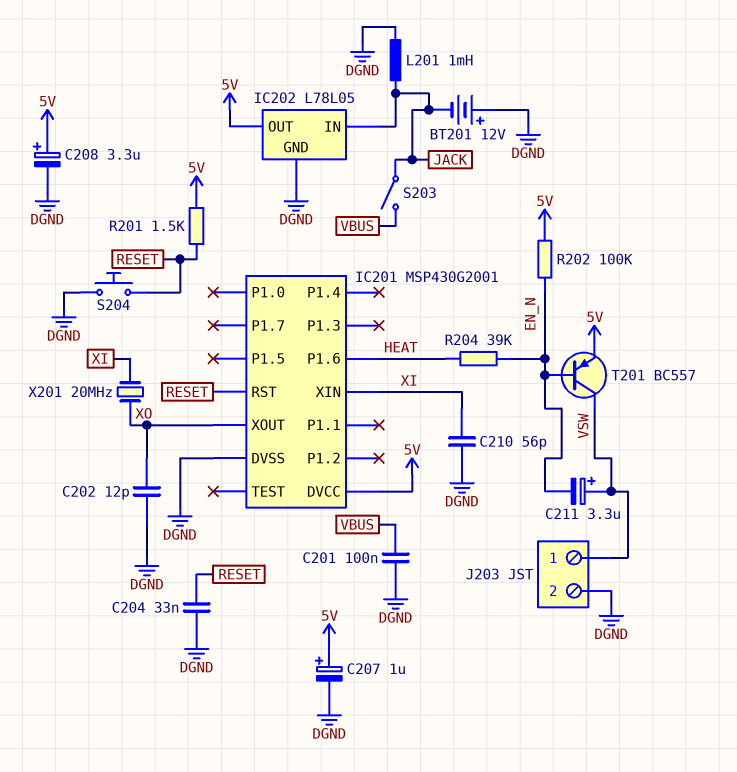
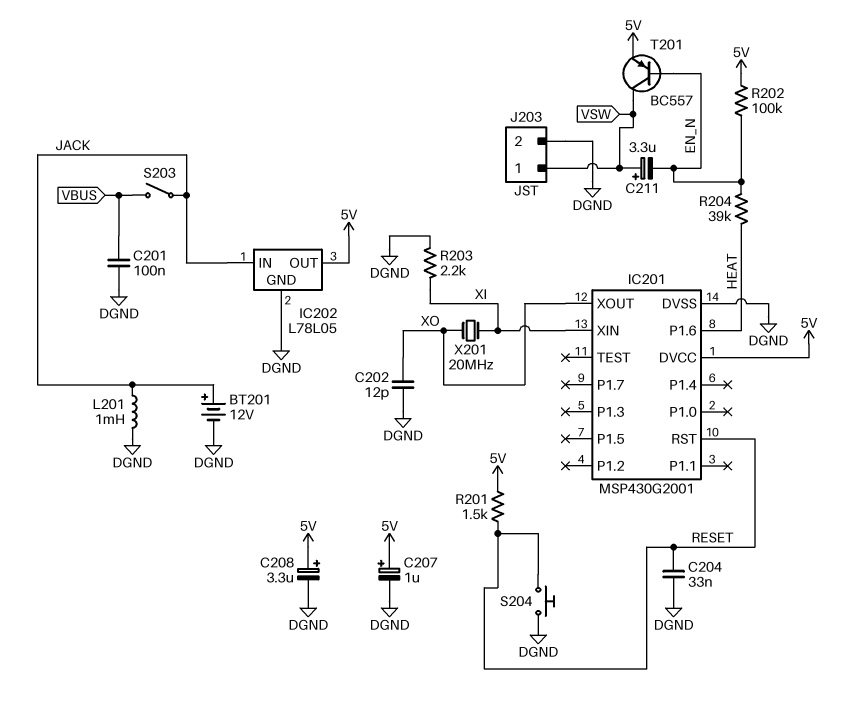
BT201: 12V (plus DGND, minus JACK) -> 12V (plus JACK, minus DGND)
C210: 56pF (DGND, XI) -> none
R203: none -> 2.2k (DGND, XI)

